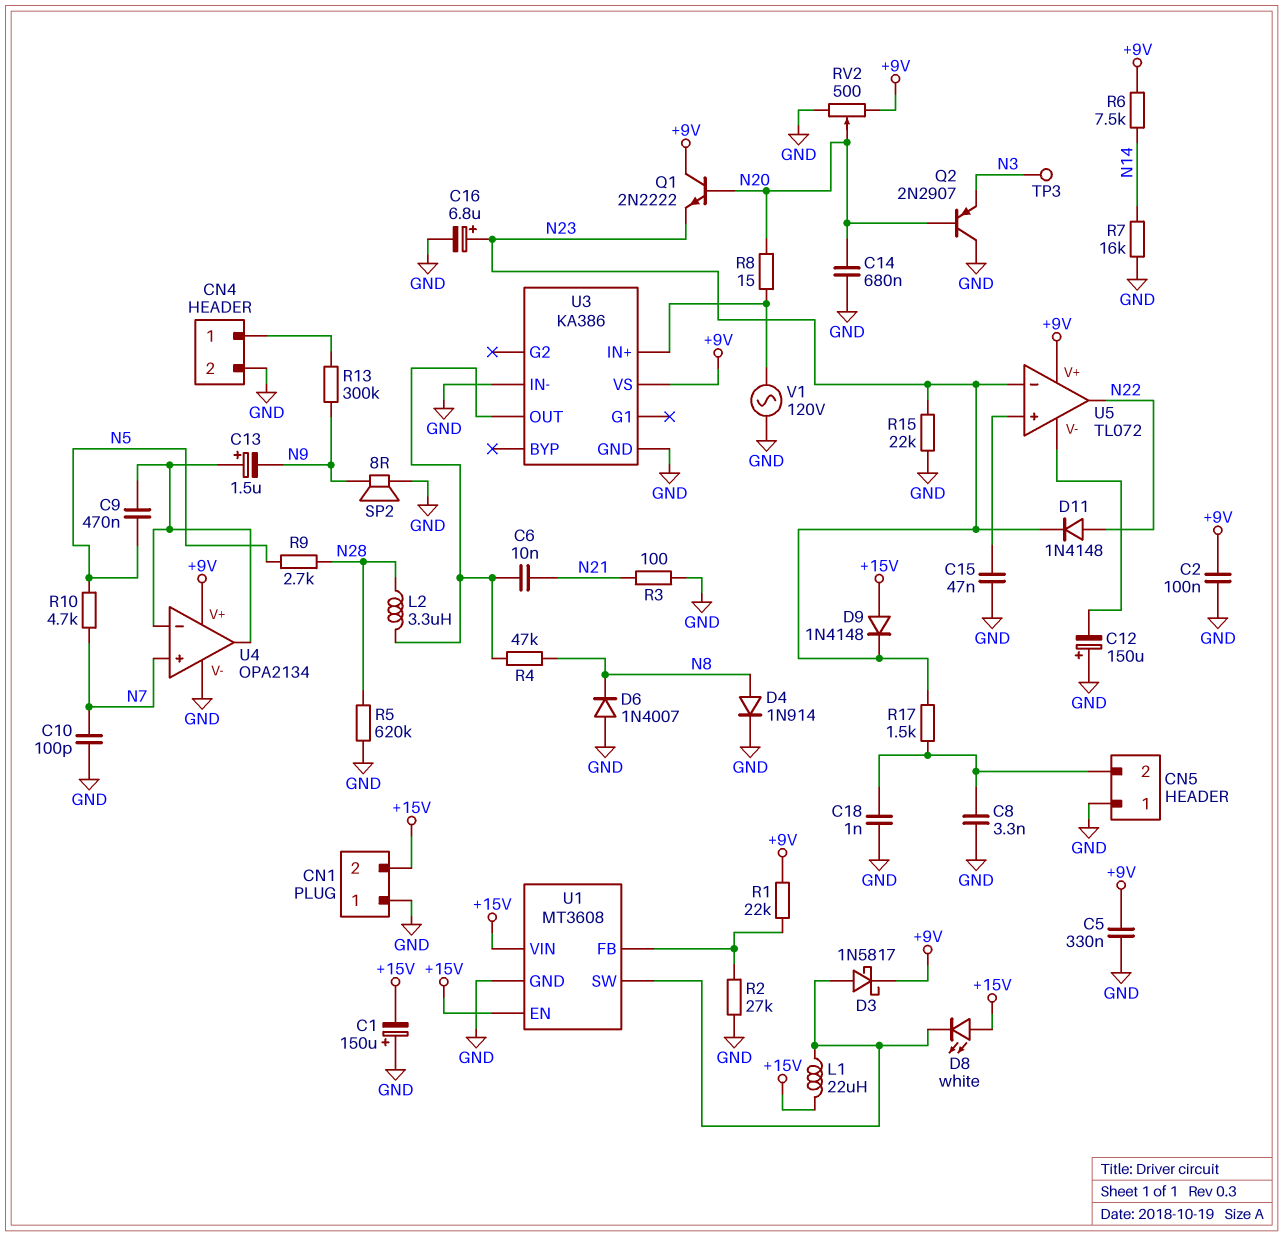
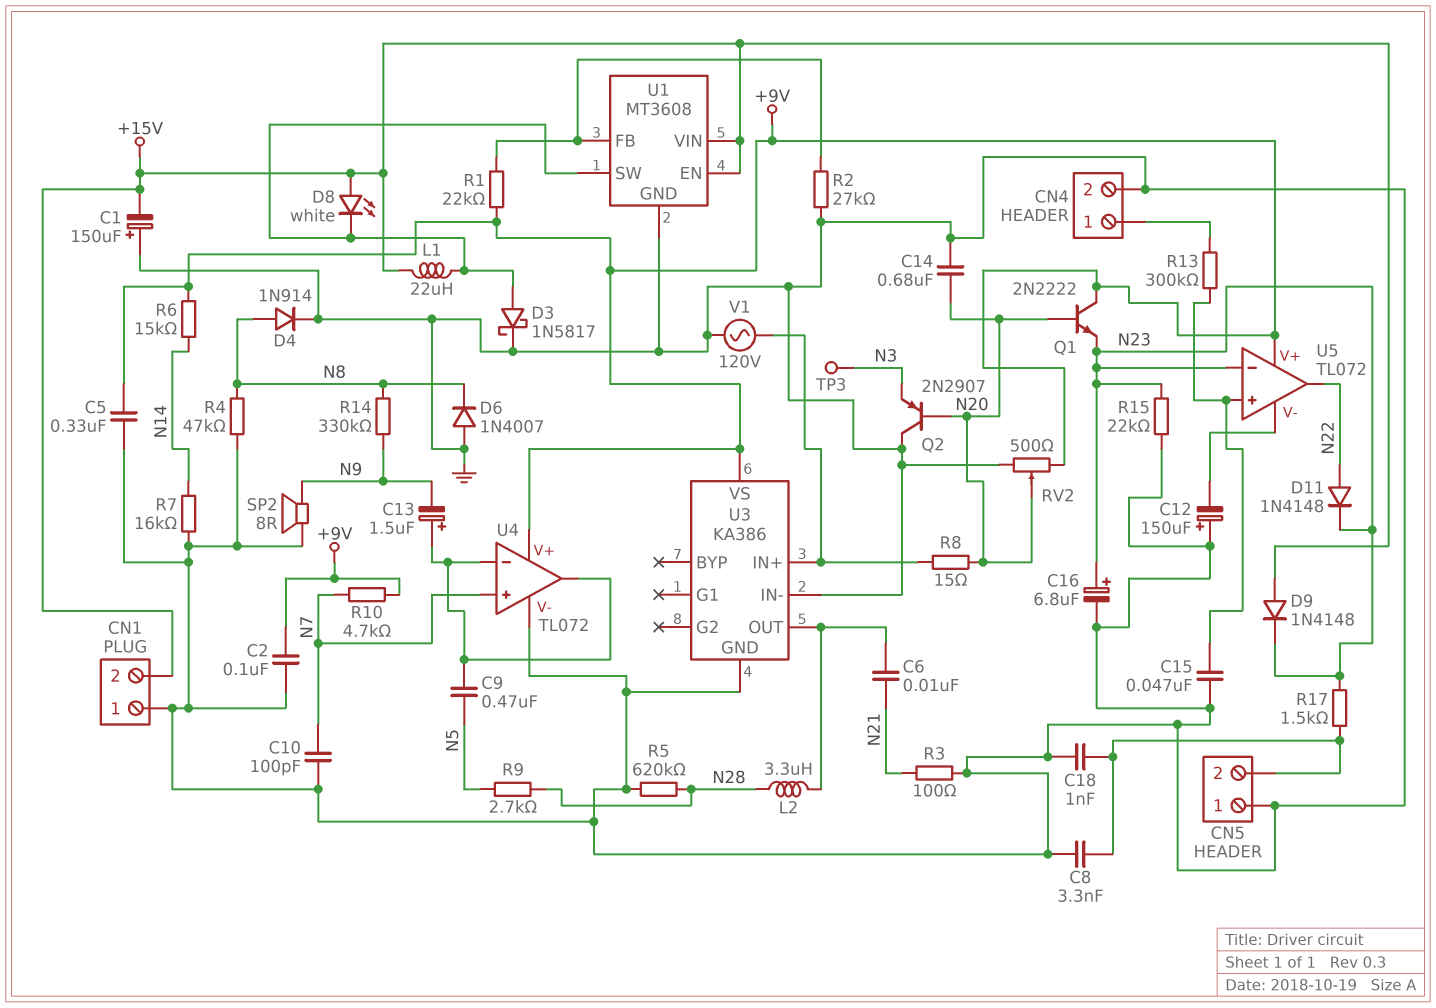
D3: schottky 1N5817 (A U1/SW, K +9V) -> schottky 1N5817 (A U1/SW, K GND)
R4: 47k (N8, U3/OUT) -> 47k (GND, N8)
R6: 7.5k (+9V, N14) -> 15k (+9V, N14)
R10: 4.7k (N5, N7) -> 4.7k (+9V, N7)
R13: 300k (CN4/1, N9) -> 300k (CN4/1, U5/in+)
R14: none -> 330k (N8, N9)
U4: OPA2134 -> TL072

